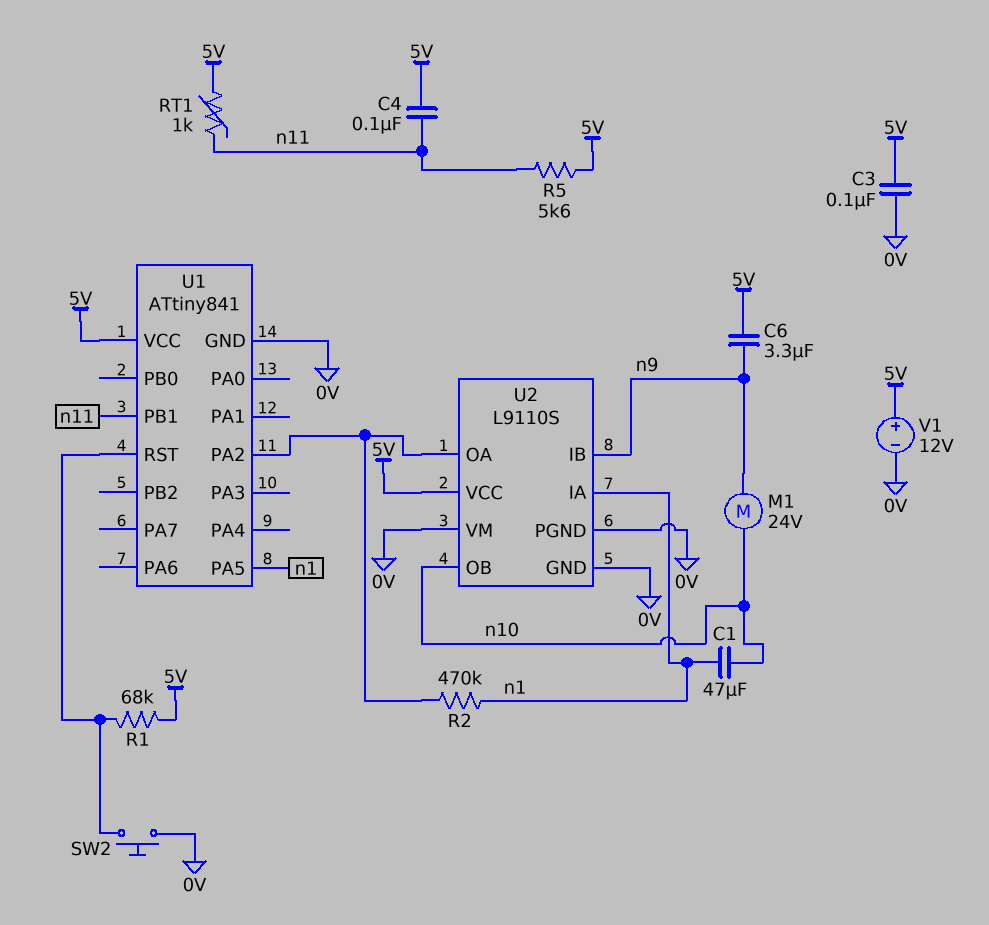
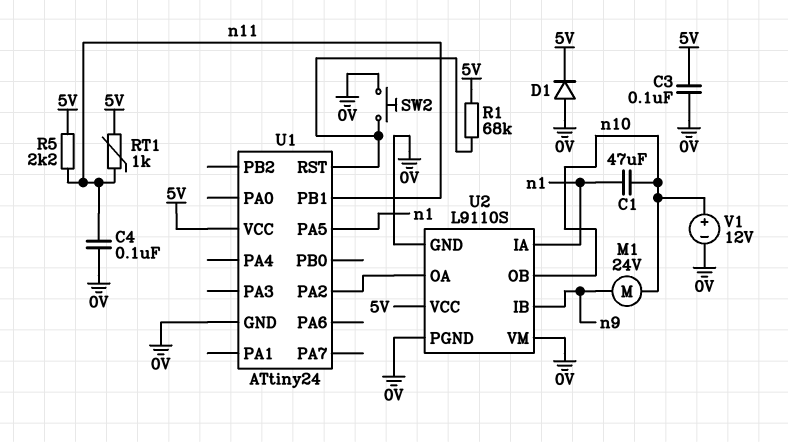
C4: 100nF (5V, n11) -> 100nF (0V, n11)
C6: 3.3uF (5V, n9) -> none
D1: none -> diode (A 0V, K 5V)
R2: 470k (U1/PA2, n1) -> none
R5: 5.6k (5V, n11) -> 2.2k (5V, n11)
U1: ATtiny841 -> ATtiny24
V1: 12V (plus 5V, minus 0V) -> 12V (plus n10, minus 0V)

